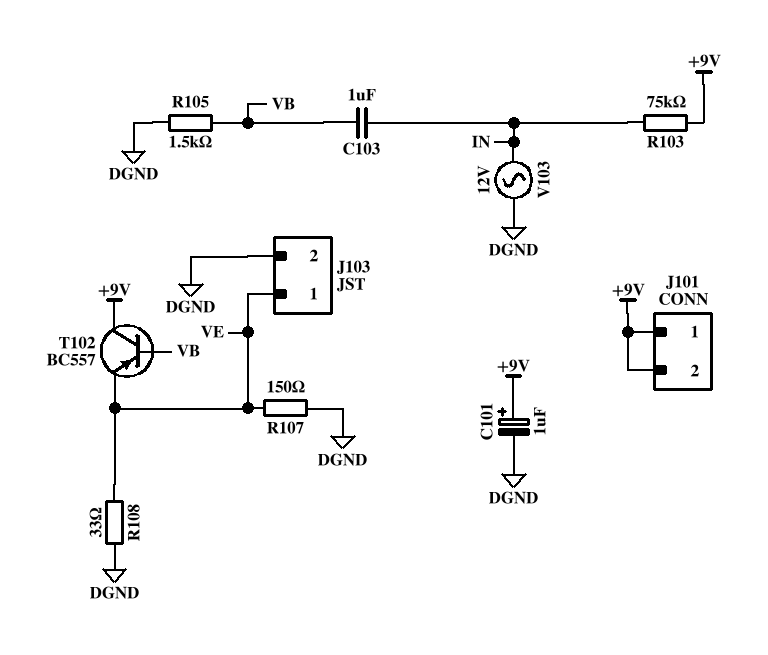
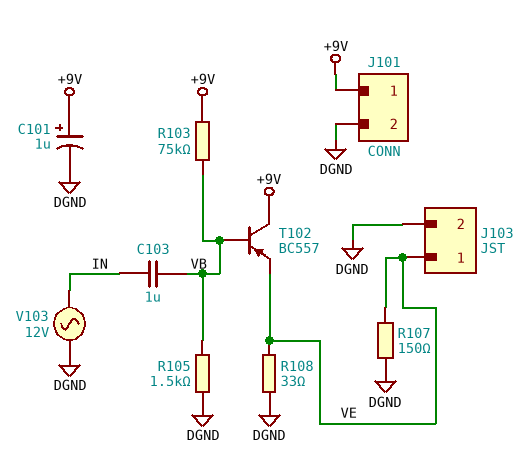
J101 pin 2: +9V -> DGND
R103: 75k (+9V, IN) -> 75k (+9V, VB)

